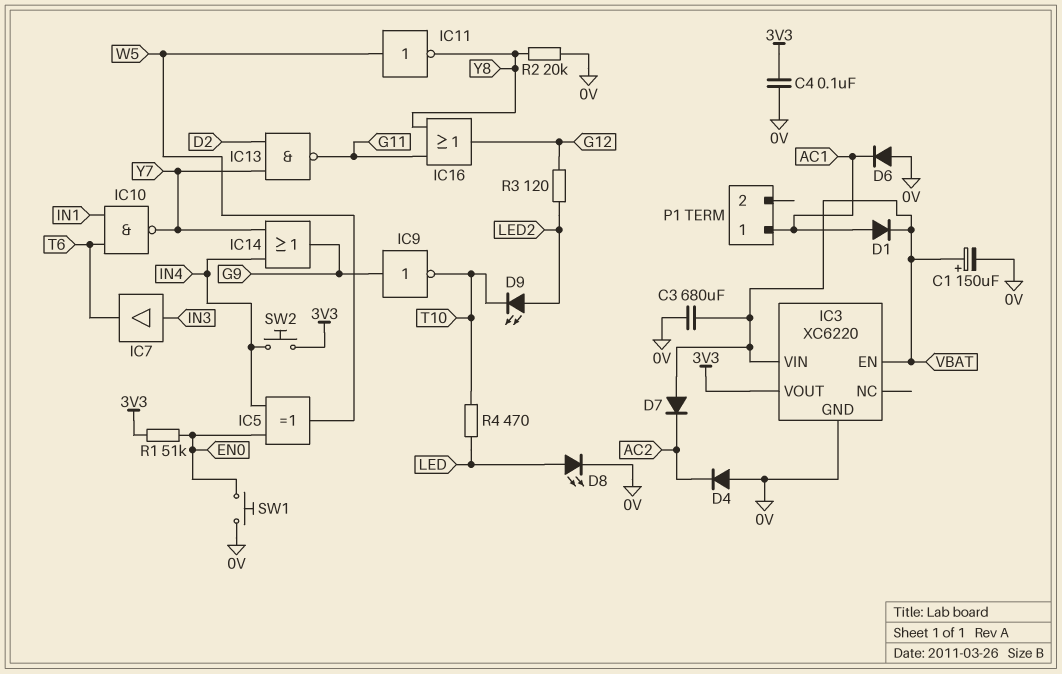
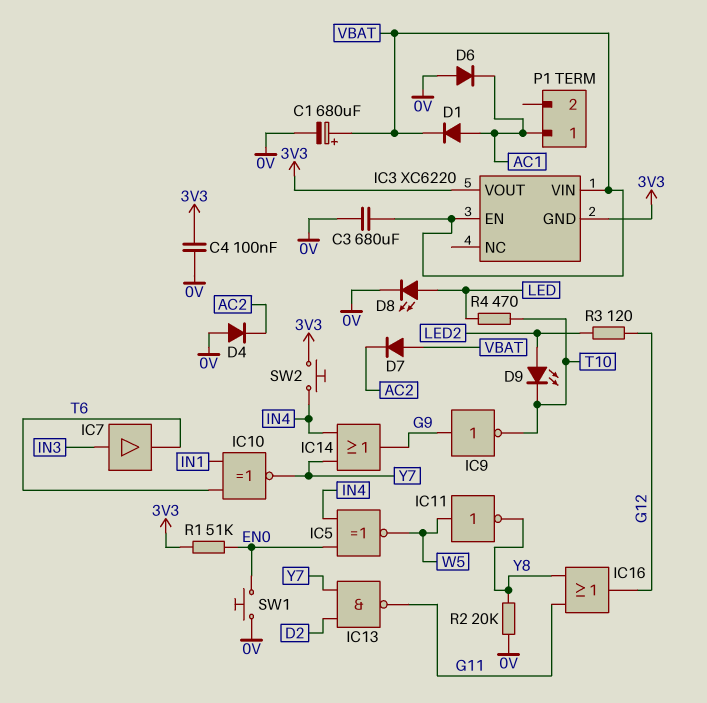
C1: 150uF (plus VBAT, minus 0V) -> 680uF (plus VBAT, minus 0V)
IC3 pin GND: 0V -> 3V3
IC5: XOR (in EN0, in IN4, out W5) -> XNOR (in EN0, in IN4, out W5)
IC10: NAND (in IN1, in T6, out Y7) -> XNOR (in IN1, in T6, out Y7)

